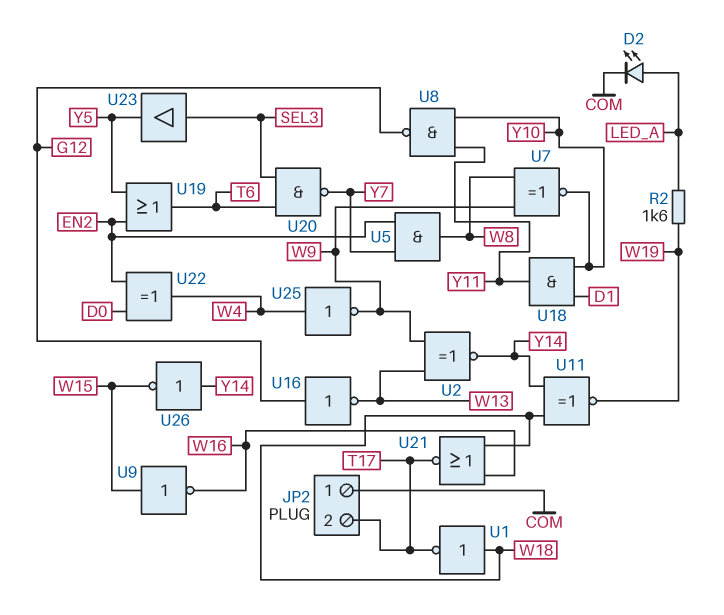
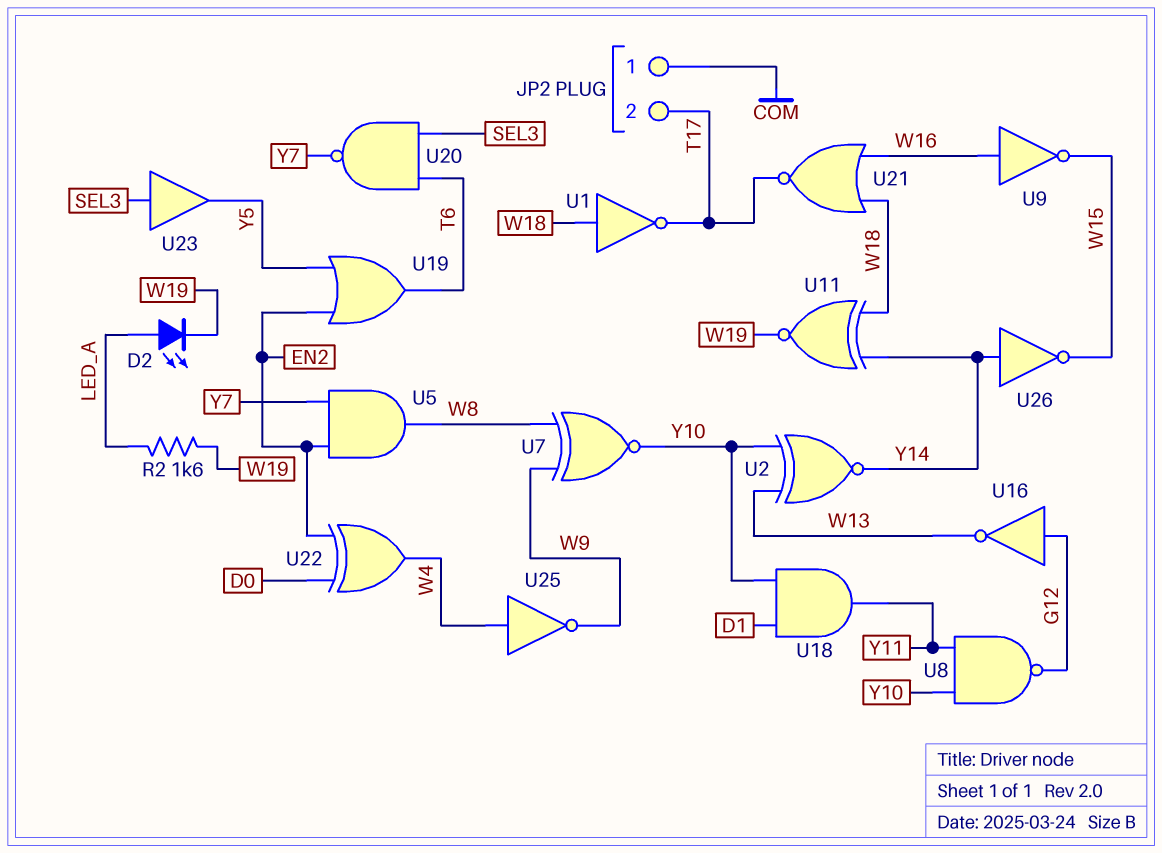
D2: LED (A LED_A, K COM) -> LED (A LED_A, K W19)
U2: XNOR (in W9, in W13, out Y14) -> XNOR (in W13, in Y10, out Y14)
U9: NOT (in W15, out W16) -> NOT (in W16, out W15)

